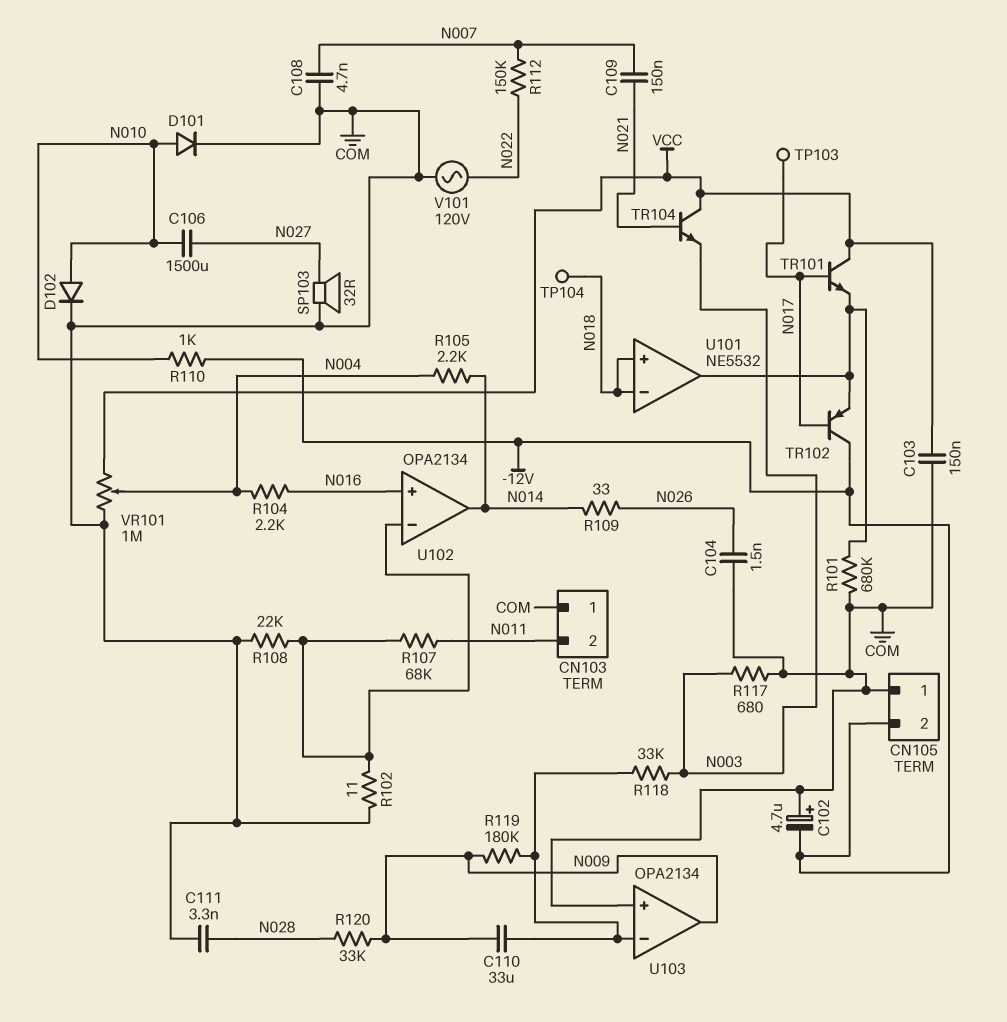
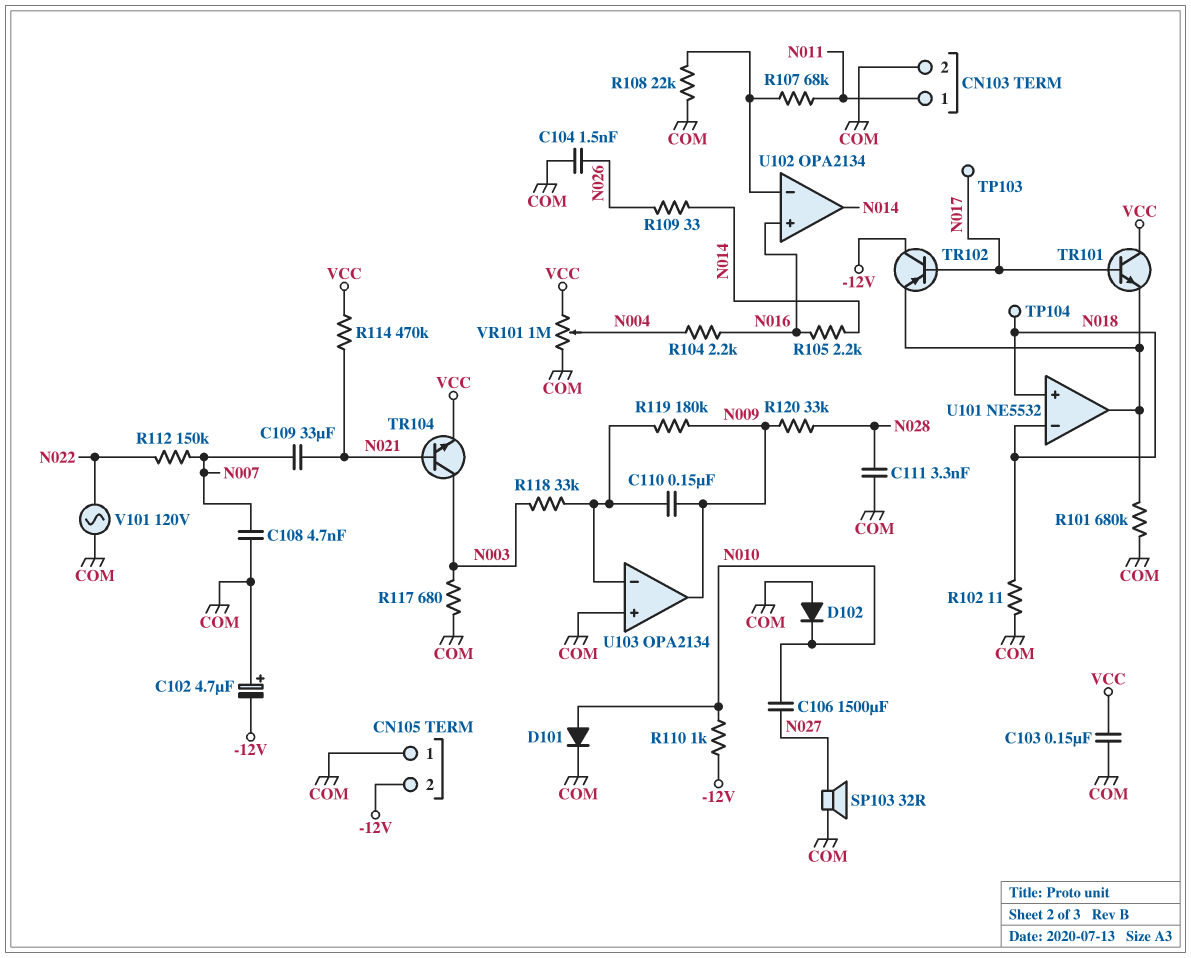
C109: 150nF (N007, N021) -> 33uF (N007, N021)
C110: 33uF (N009, U103/in-) -> 150nF (N009, U103/in-)
CN103 pin 1: COM -> N011
CN103 pin 2: N011 -> COM
D102: diode (A N010, K COM) -> diode (A COM, K N010)
R102: 11 (COM, U102/in-) -> 11 (COM, N018)
R105: 2.2k (N004, N014) -> 2.2k (N014, N016)
R114: none -> 470k (N021, VCC)
TR104: NPN (B N021, C VCC, E N003) -> NPN (B N021, C N003, E VCC)

